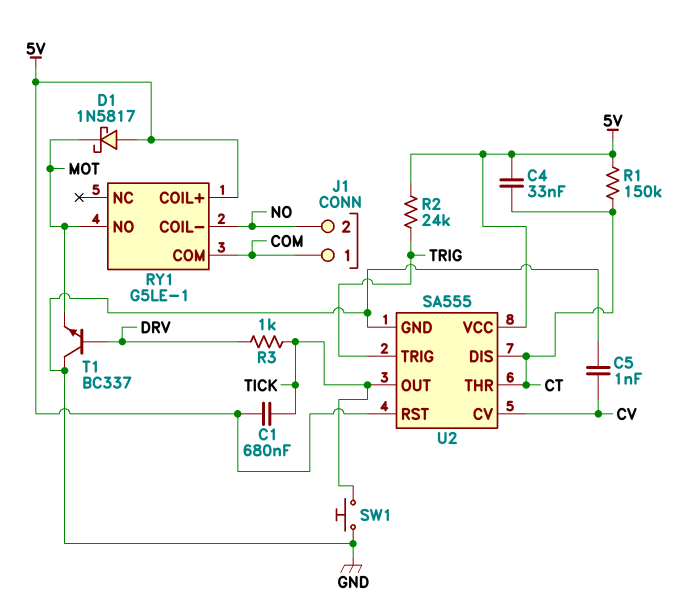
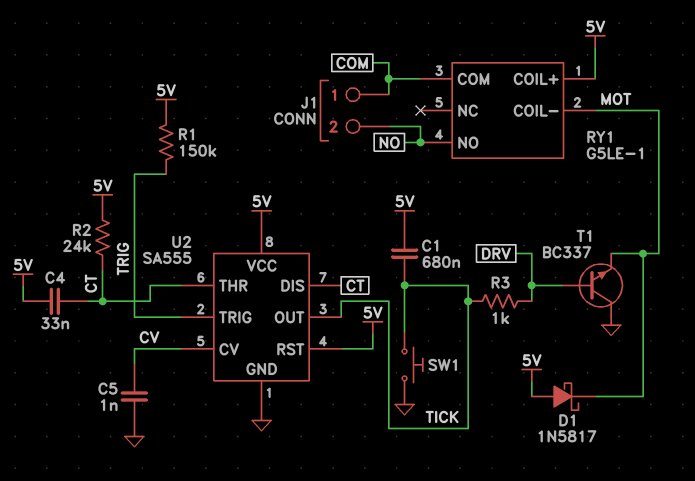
R1: 150k (5V, CT) -> 150k (5V, TRIG)
R2: 24k (5V, TRIG) -> 24k (5V, CT)
RY1 pin COIL-: NO -> MOT
RY1 pin NO: MOT -> NO

